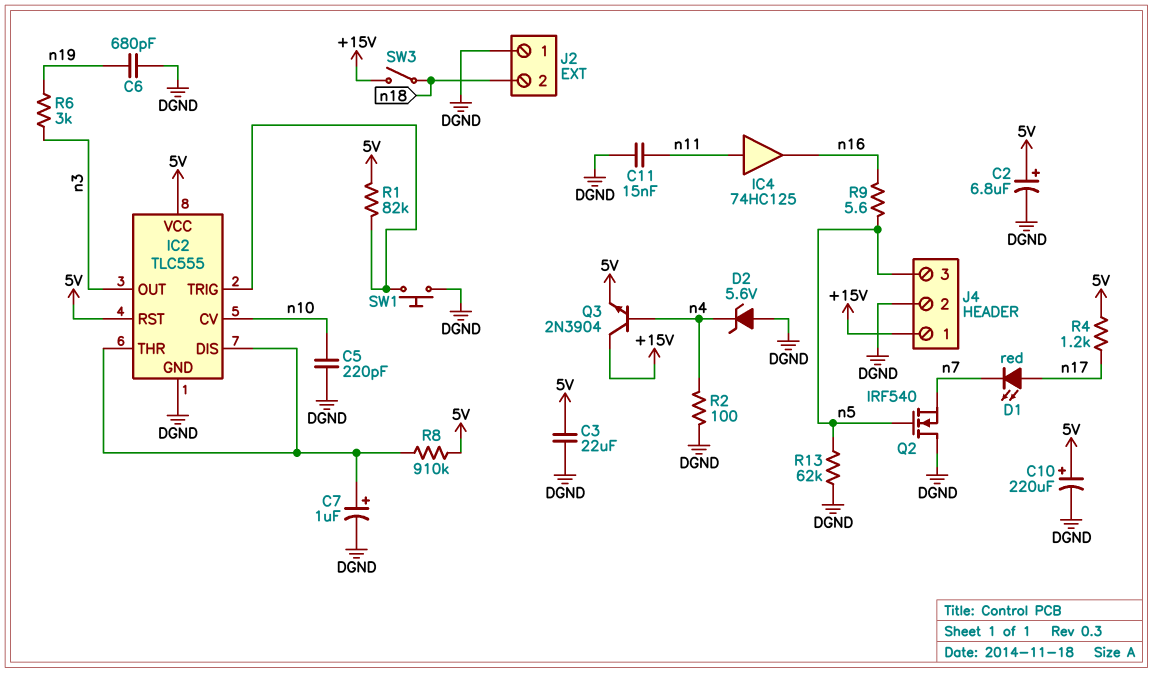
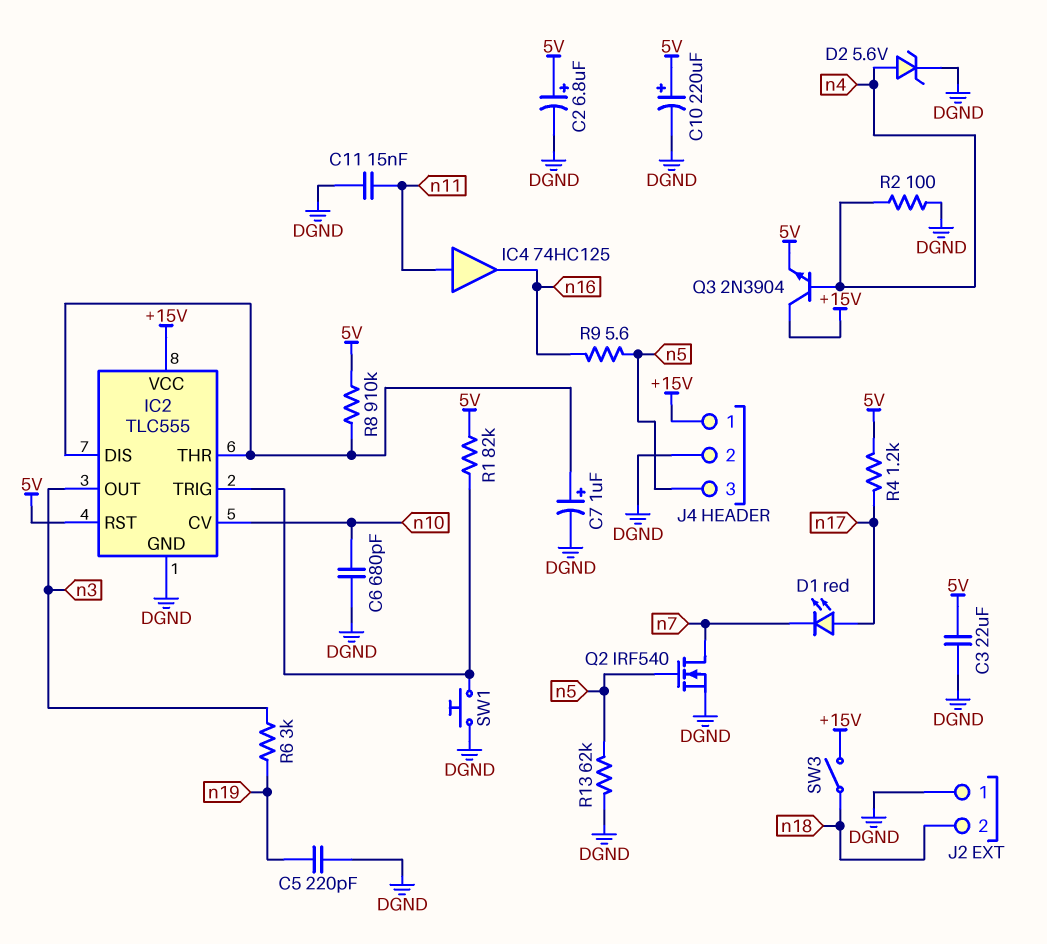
C5: 220pF (DGND, n10) -> 220pF (DGND, n19)
C6: 680pF (DGND, n19) -> 680pF (DGND, n10)
D2: zener 5.6V (A DGND, K n4) -> zener 5.6V (A n4, K DGND)
IC2 pin VCC: 5V -> +15V
Q2: NMOS IRF540 (G n5, D DGND, S n7) -> NMOS IRF540 (G n5, D n7, S DGND)

